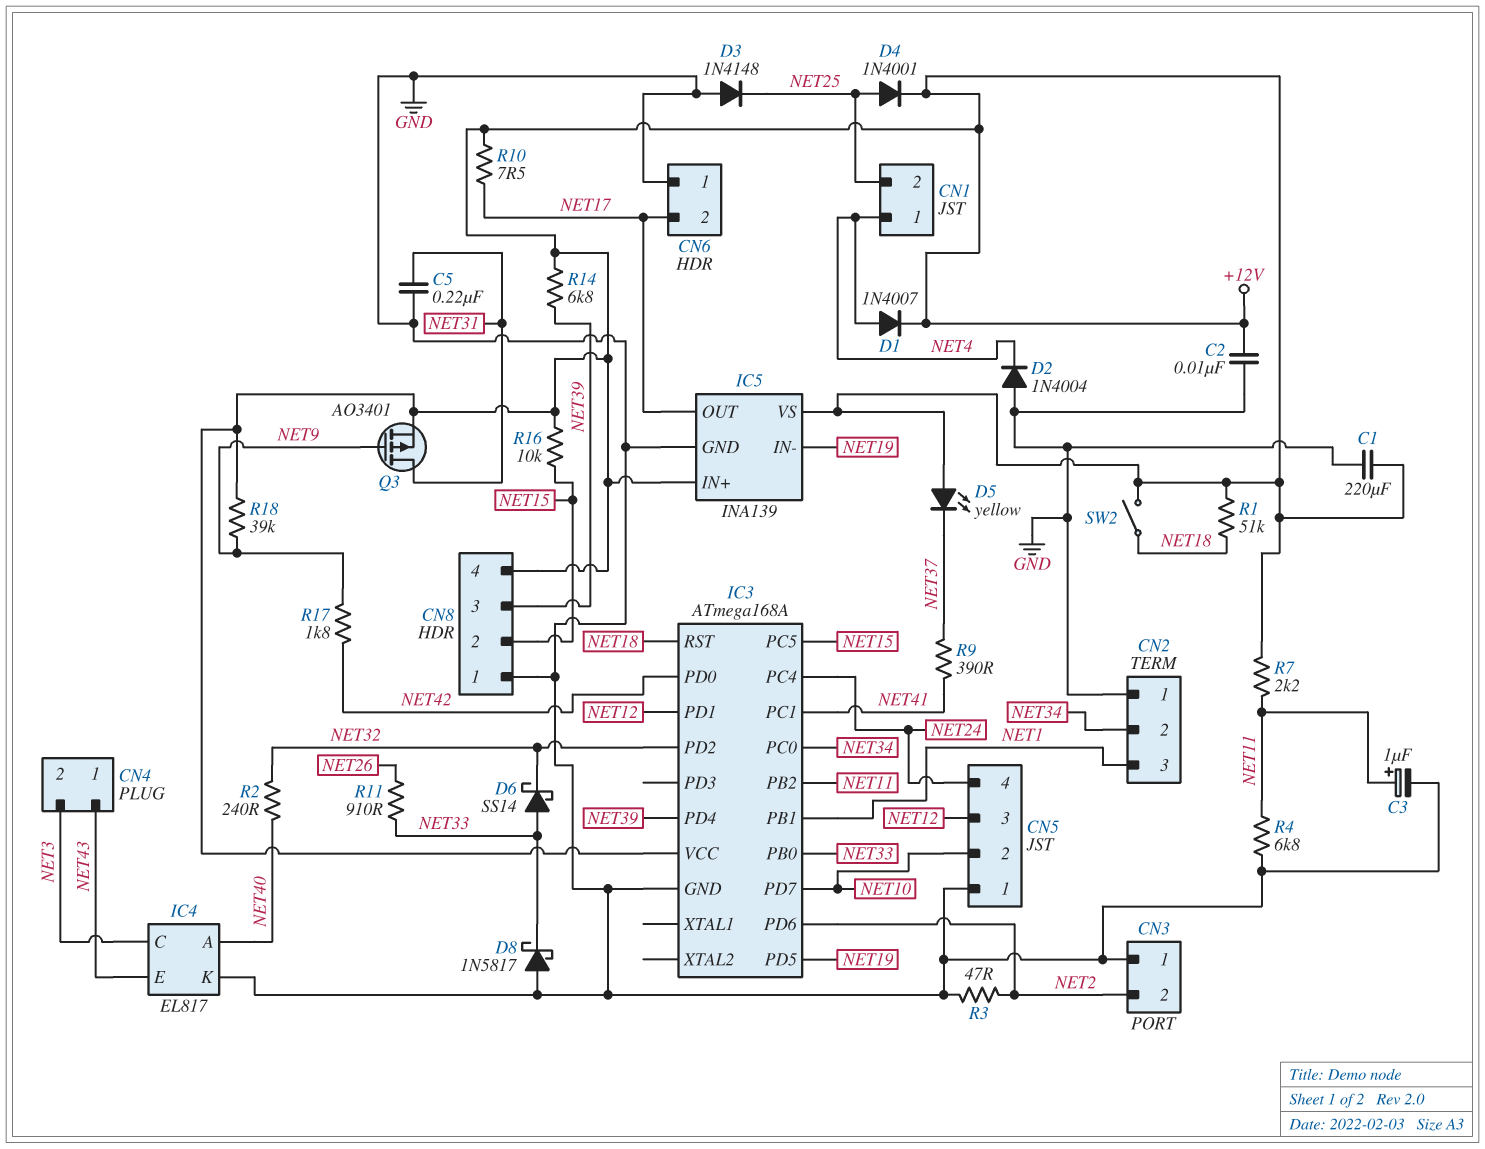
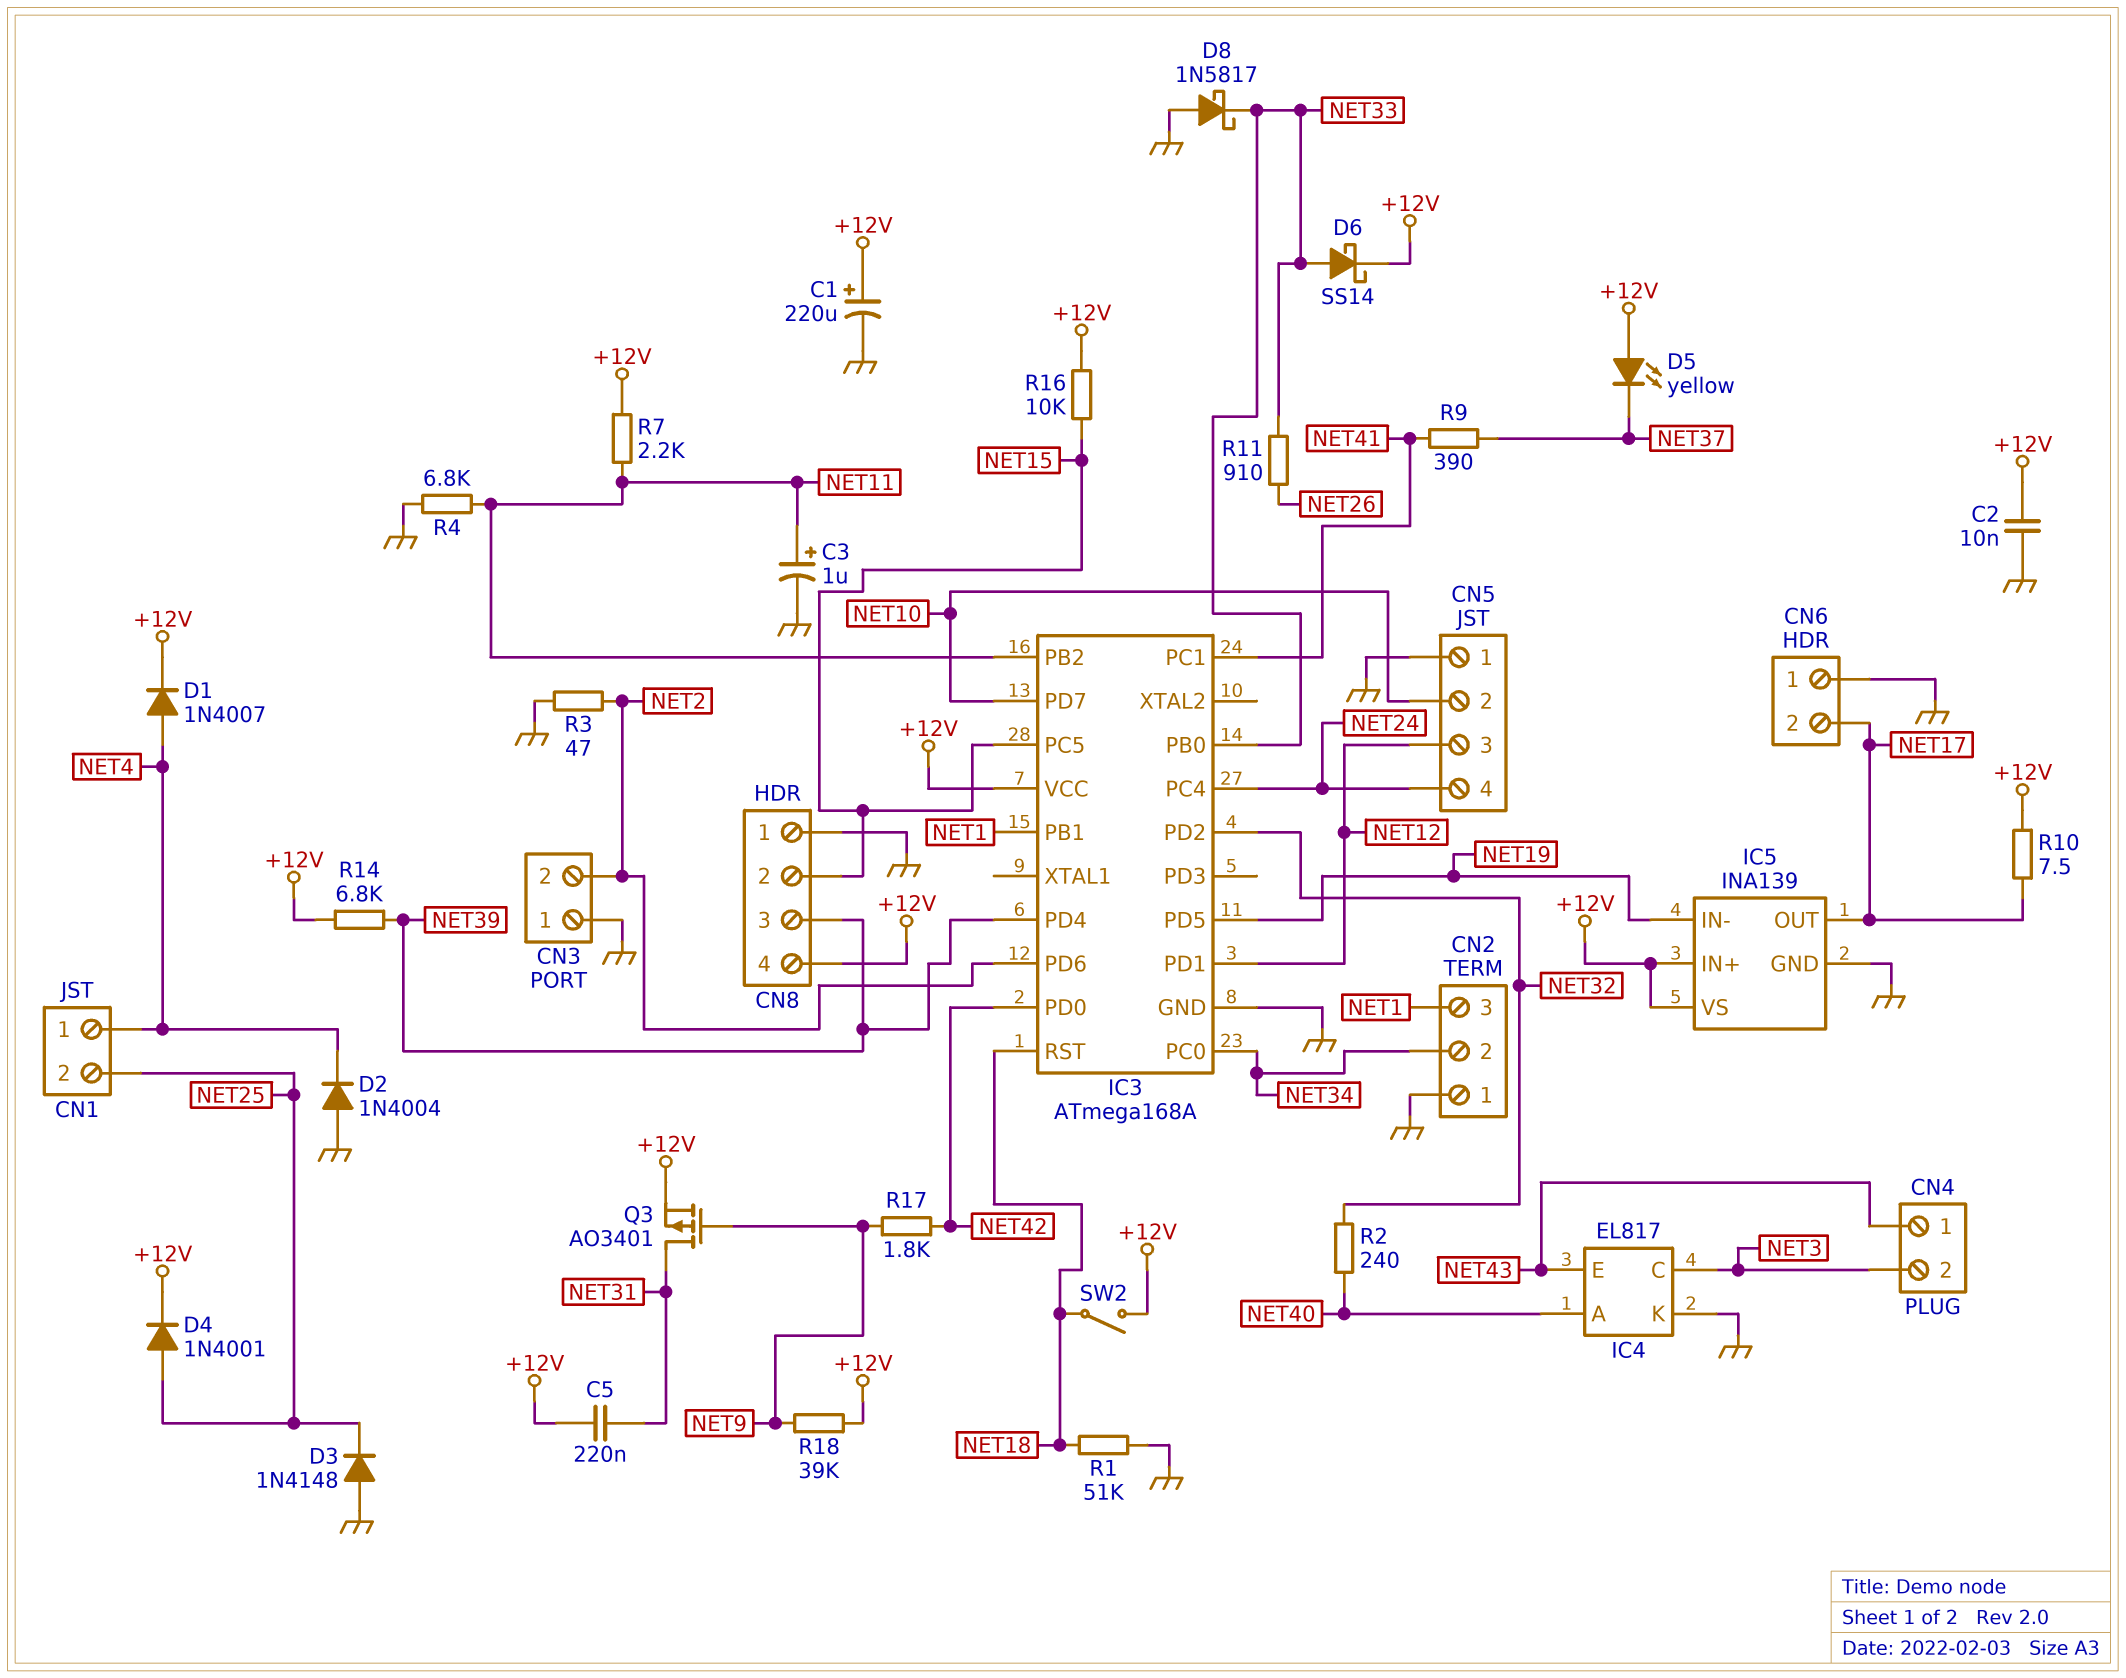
C1: 220uF (+12V, GND) -> 220uF (plus +12V, minus GND)
C5: 220nF (GND, NET31) -> 220nF (+12V, NET31)
D6: schottky SS14 (A NET33, K NET32) -> schottky SS14 (A NET33, K +12V)
R1: 51k (+12V, NET18) -> 51k (GND, NET18)

